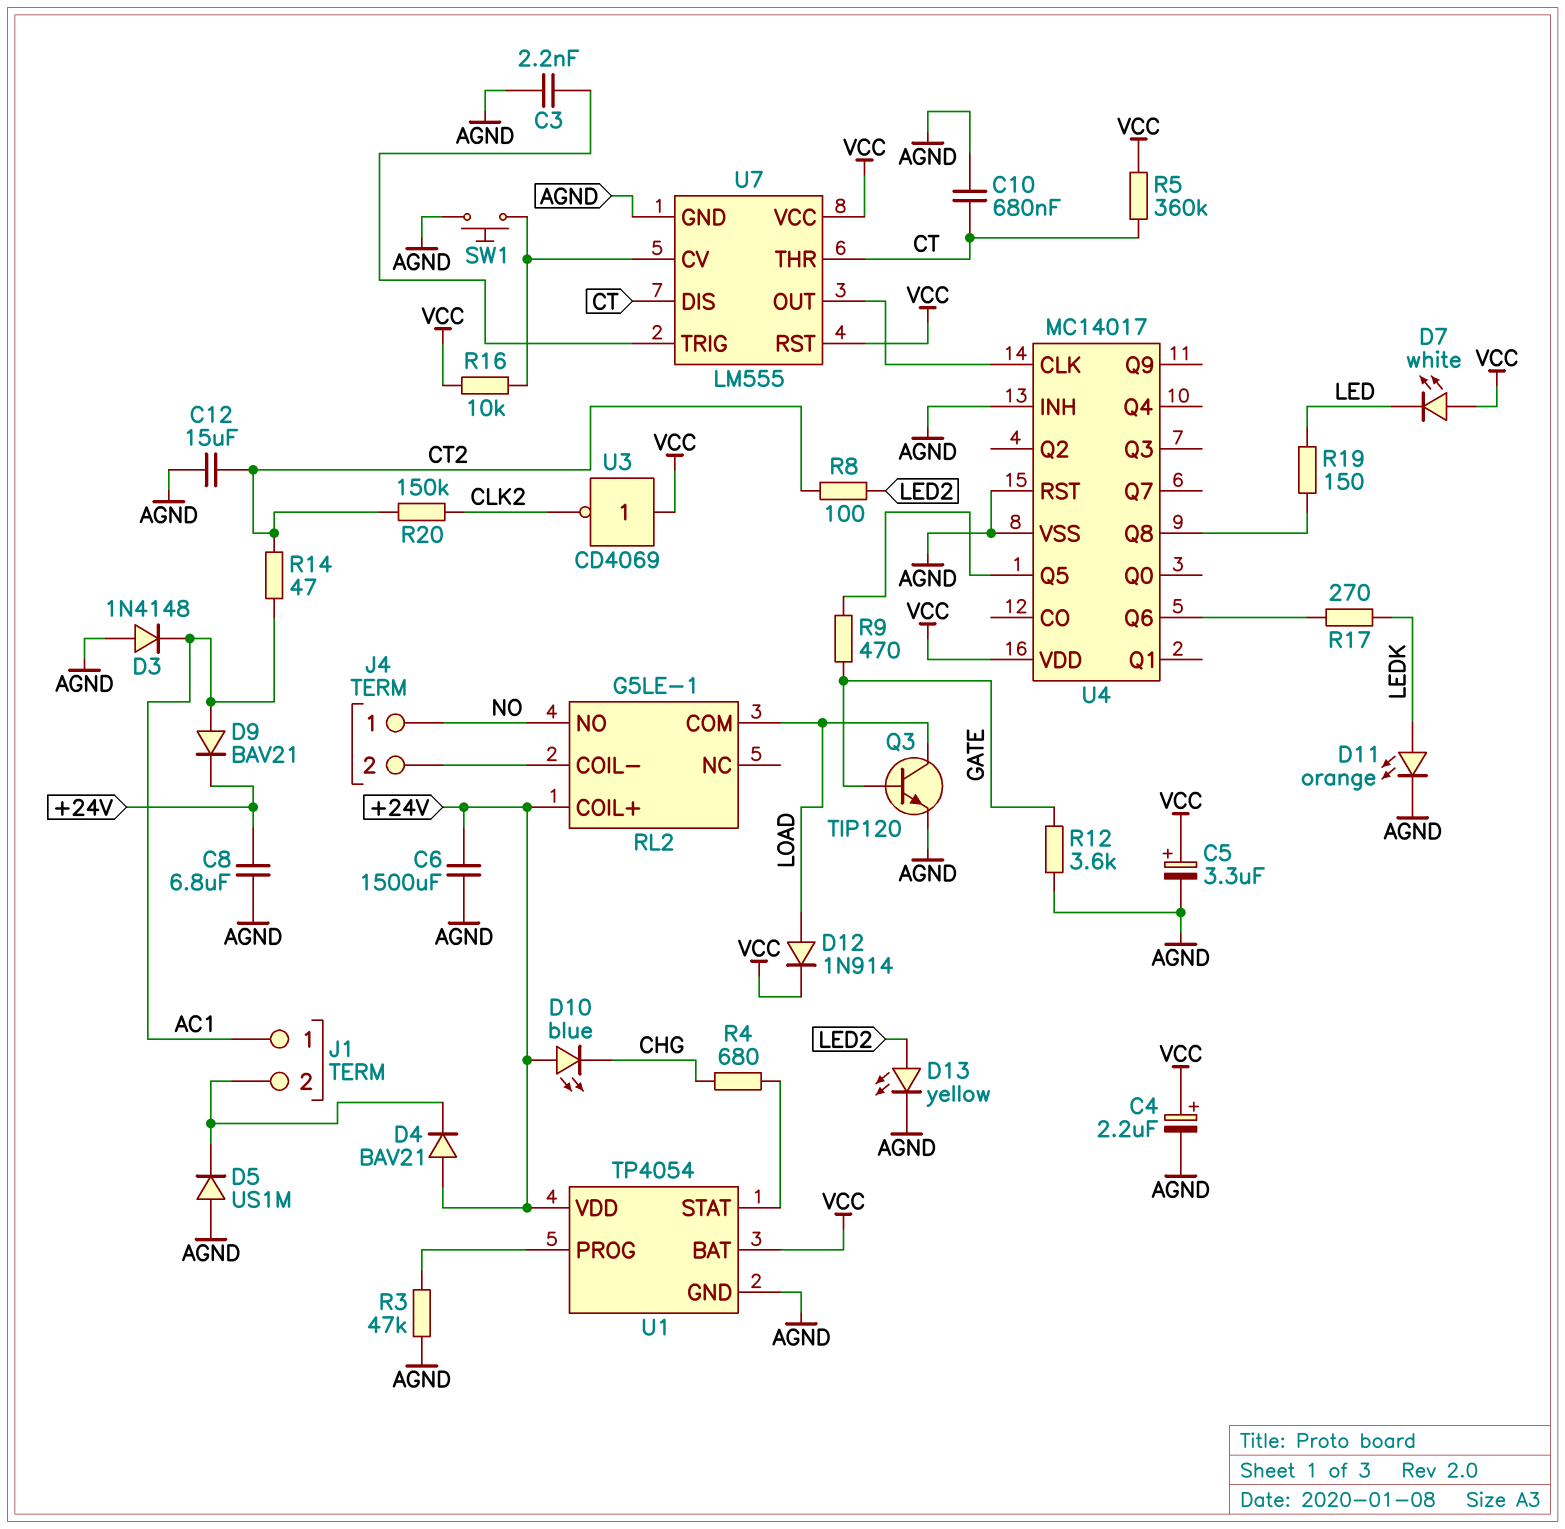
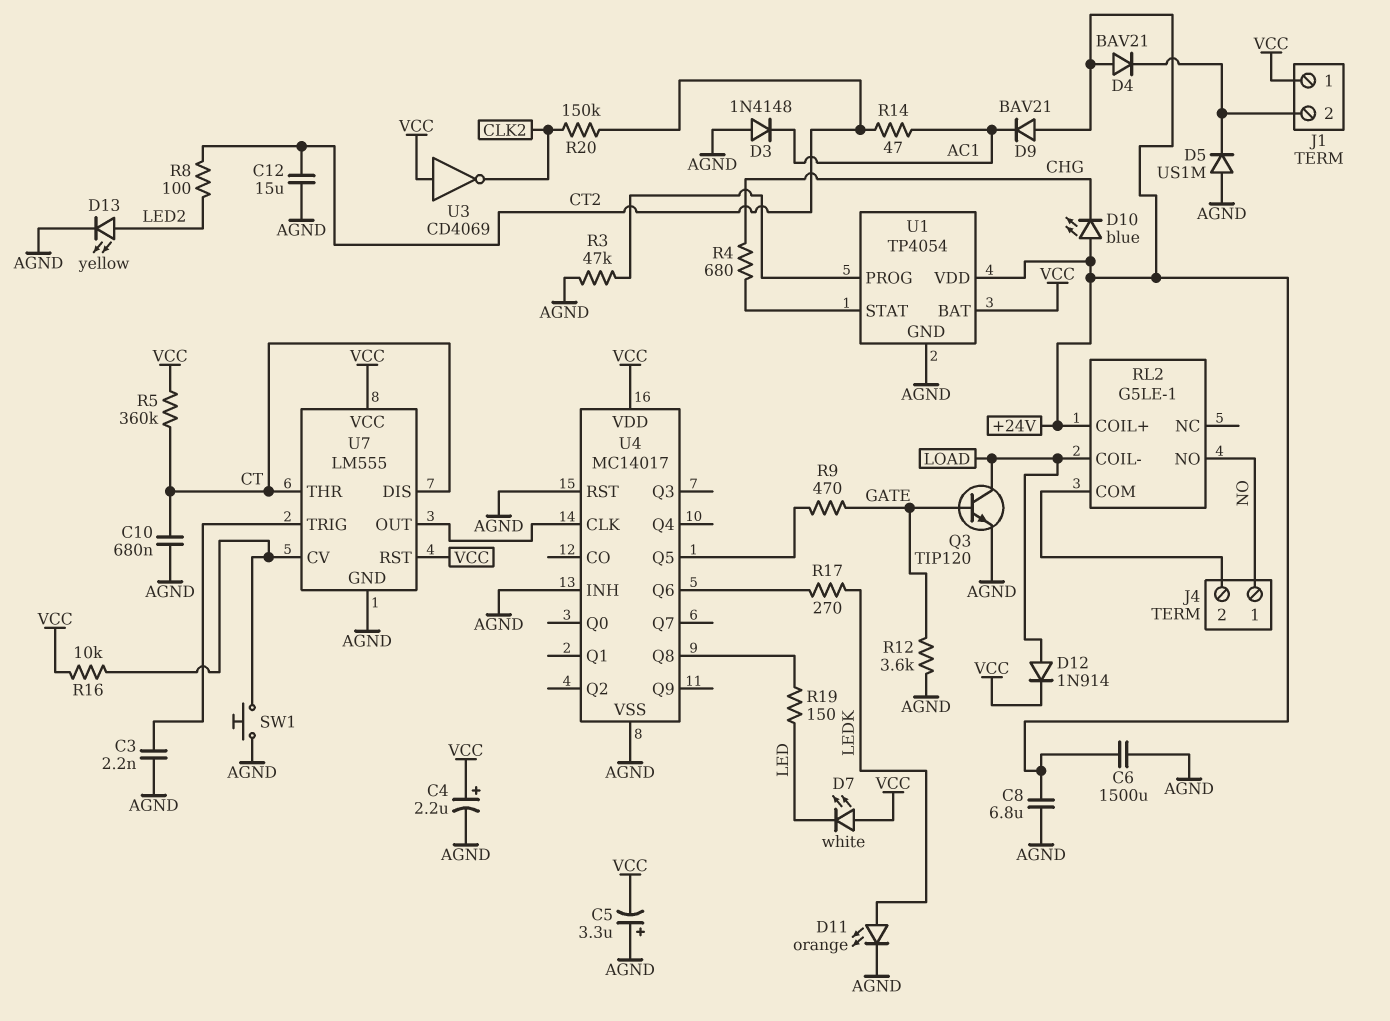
C5: 3.3uF (plus VCC, minus AGND) -> 3.3uF (plus AGND, minus VCC)
D9: diode BAV21 (A AC1, K +24V) -> diode BAV21 (A +24V, K AC1)
J1 pin 1: AC1 -> VCC
RL2 pin COIL-: J4/2 -> LOAD
RL2 pin COM: LOAD -> J4/2

